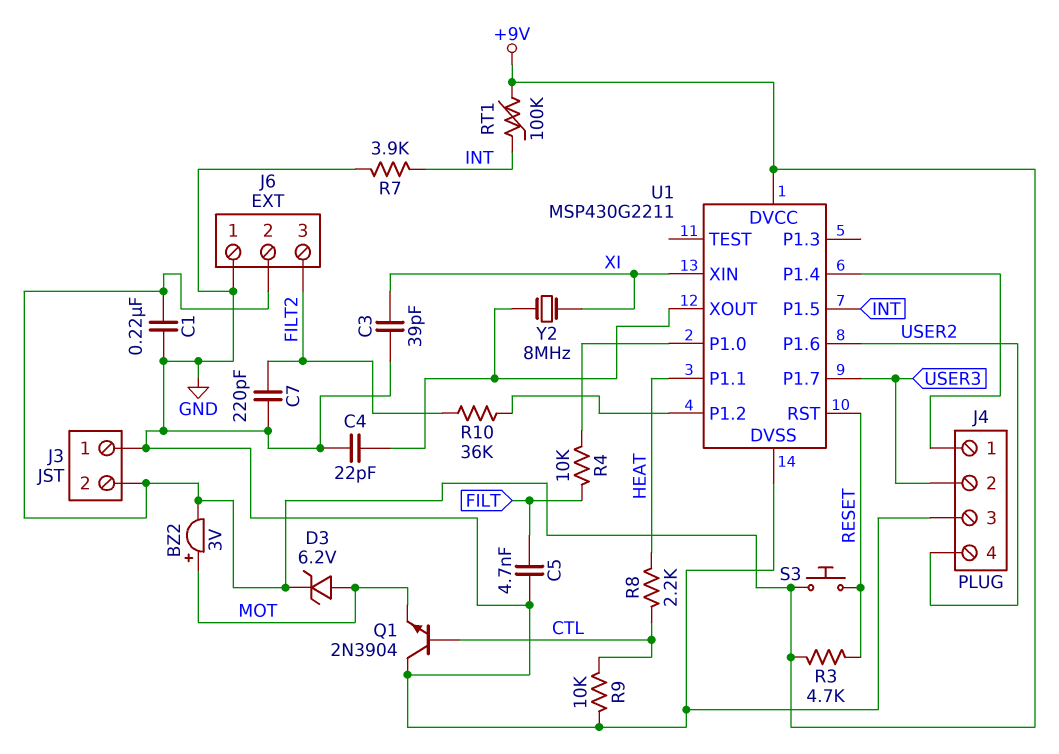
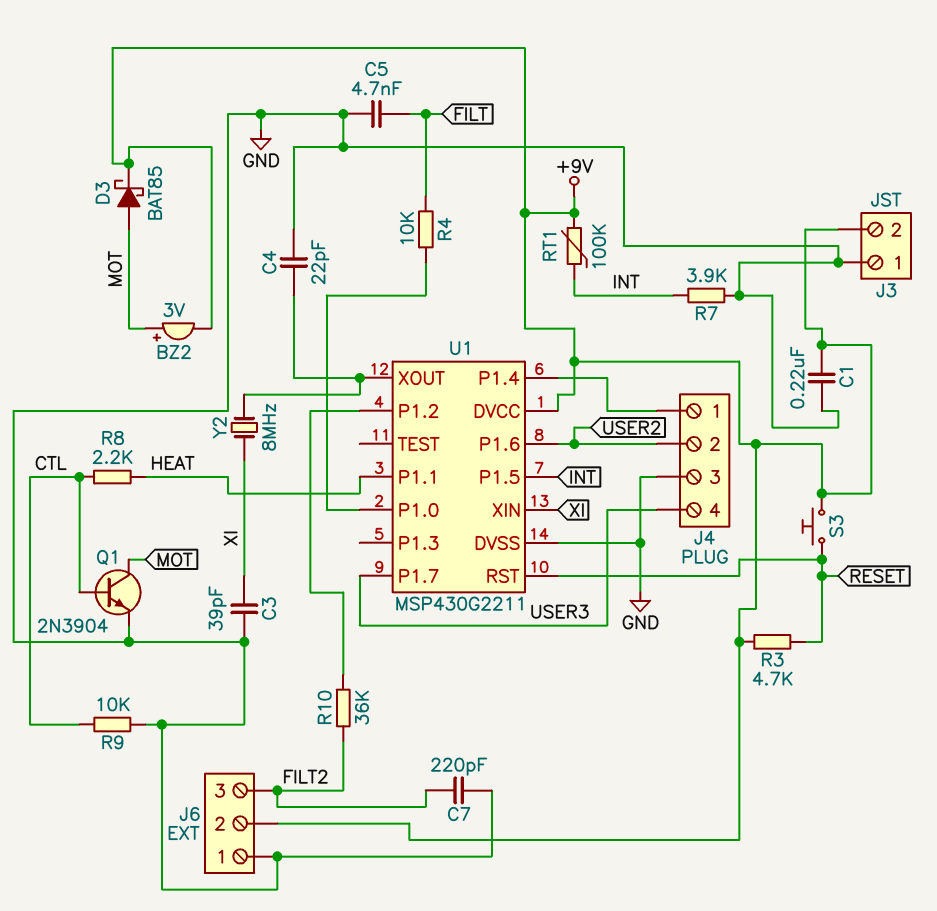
D3: zener 6.2V (A MOT, K +9V) -> schottky BAT85 (A MOT, K +9V)
J4 pin 2: USER3 -> USER2
J4 pin 4: USER2 -> USER3
Q1: NPN 2N3904 (B CTL, C GND, E MOT) -> NPN 2N3904 (B CTL, C MOT, E GND)

